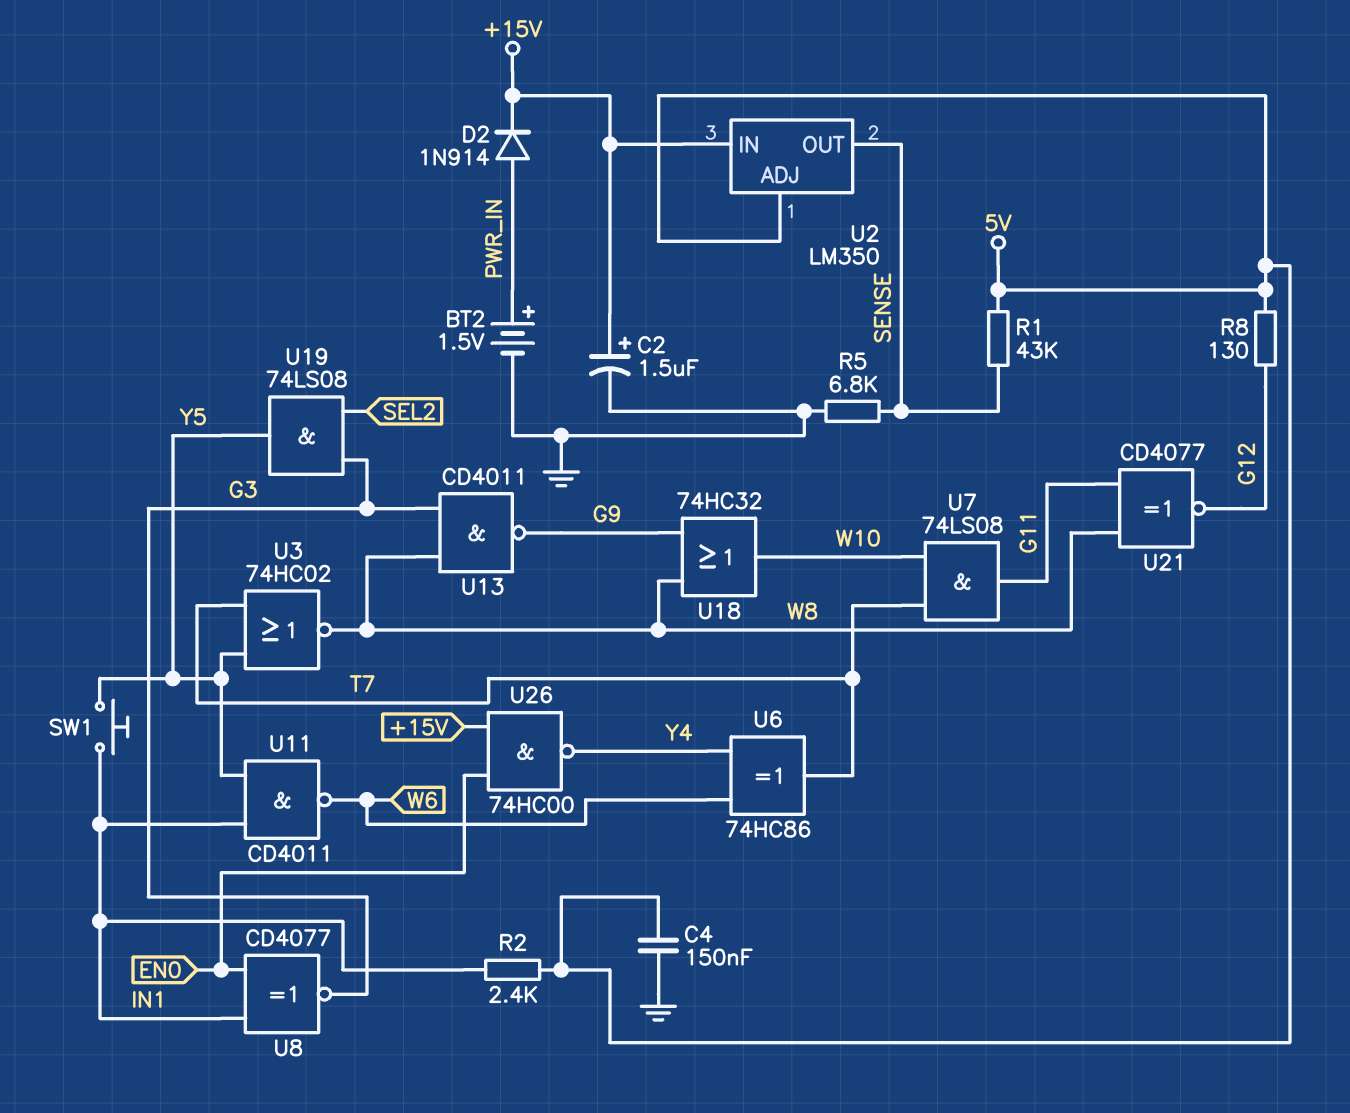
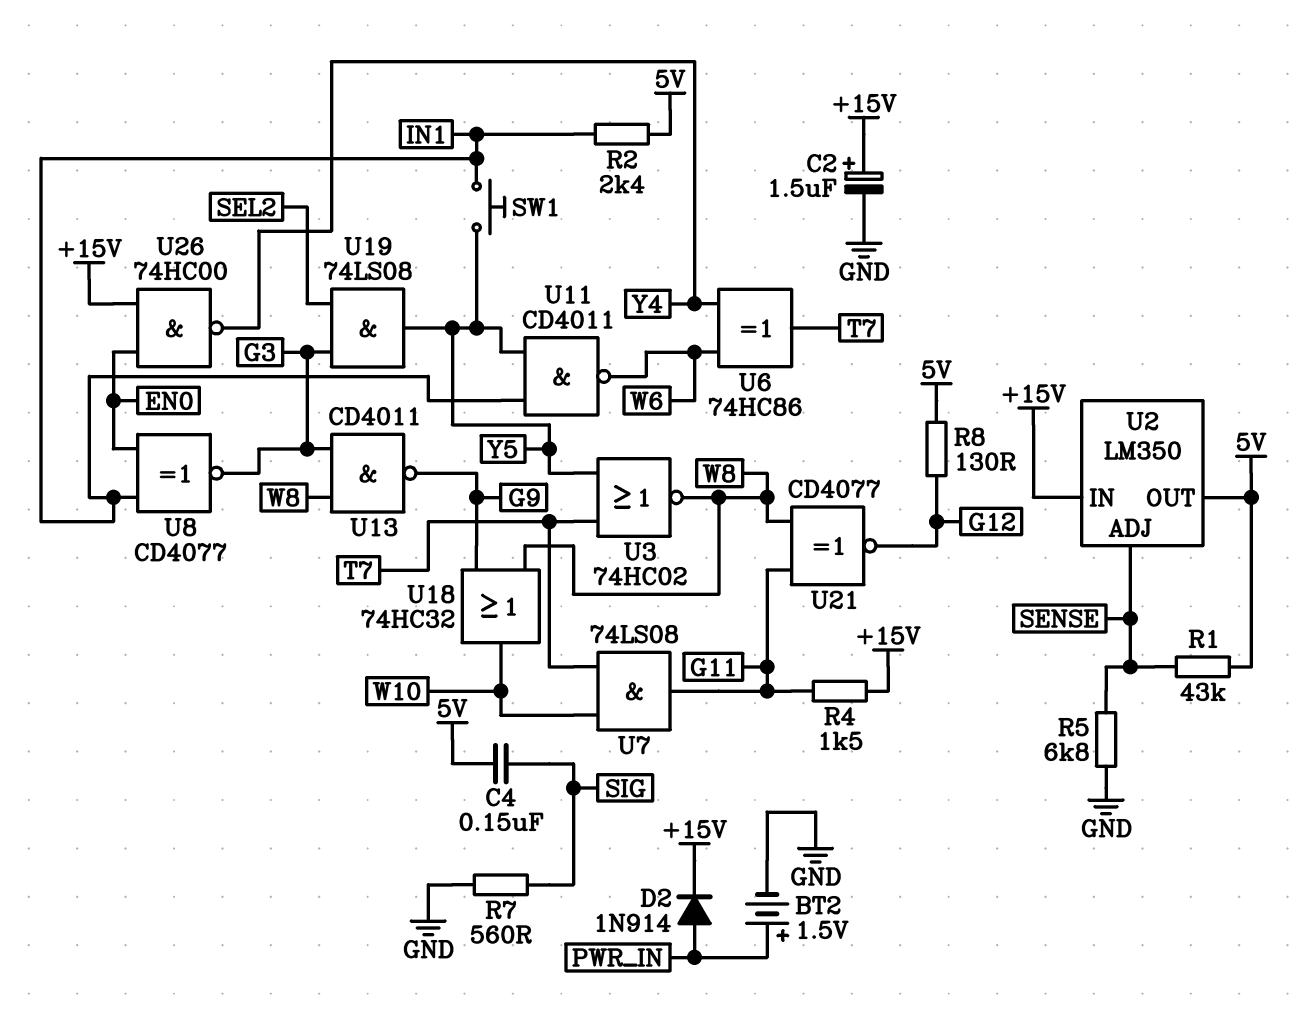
C4: 150nF (5V, GND) -> 150nF (5V, SIG)
R4: none -> 1.5k (+15V, G11)
R7: none -> 560 (GND, SIG)
U2 pin ADJ: 5V -> SENSE
U2 pin OUT: SENSE -> 5V

